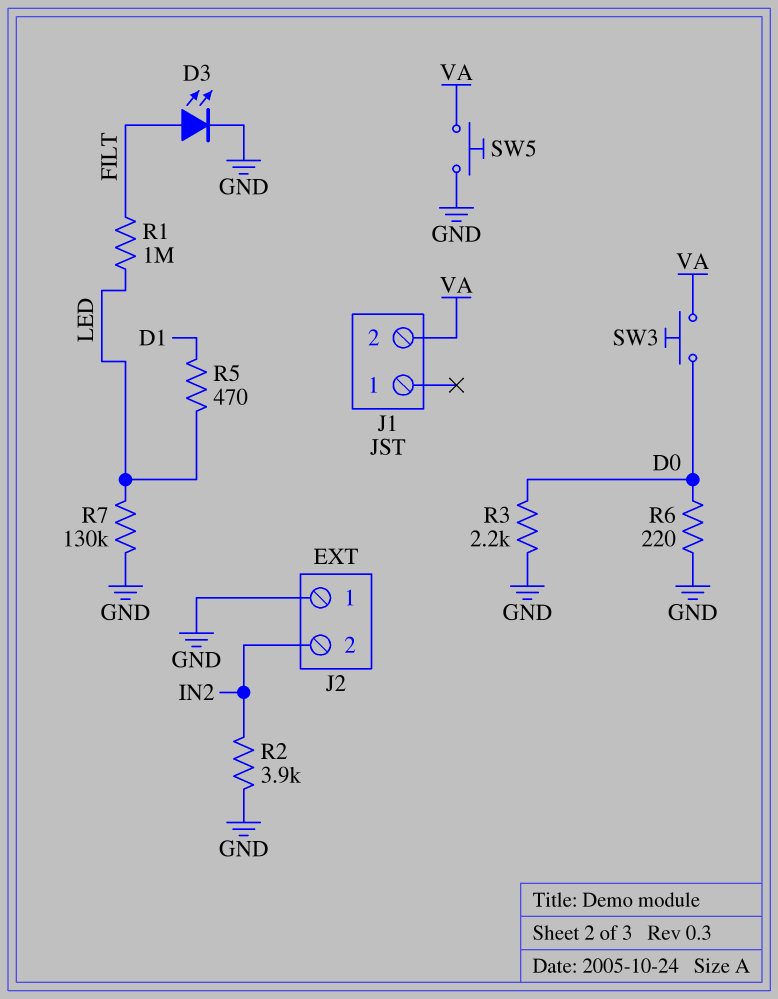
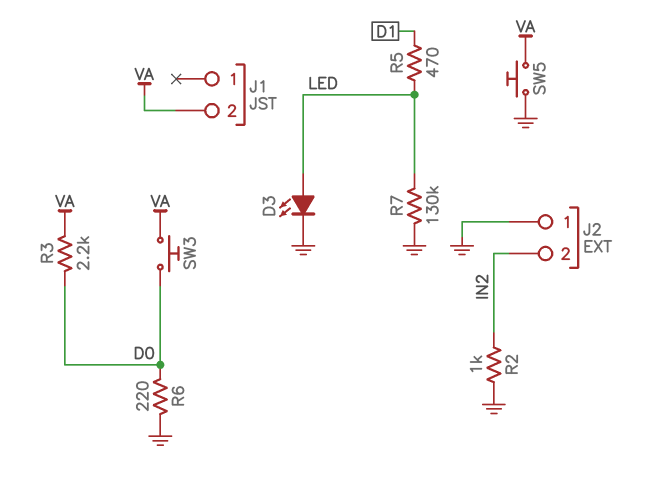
D3: LED (A FILT, K GND) -> LED (A LED, K GND)
R1: 1M (FILT, LED) -> none
R2: 3.9k (GND, IN2) -> 1k (GND, IN2)
R3: 2.2k (D0, GND) -> 2.2k (D0, VA)

